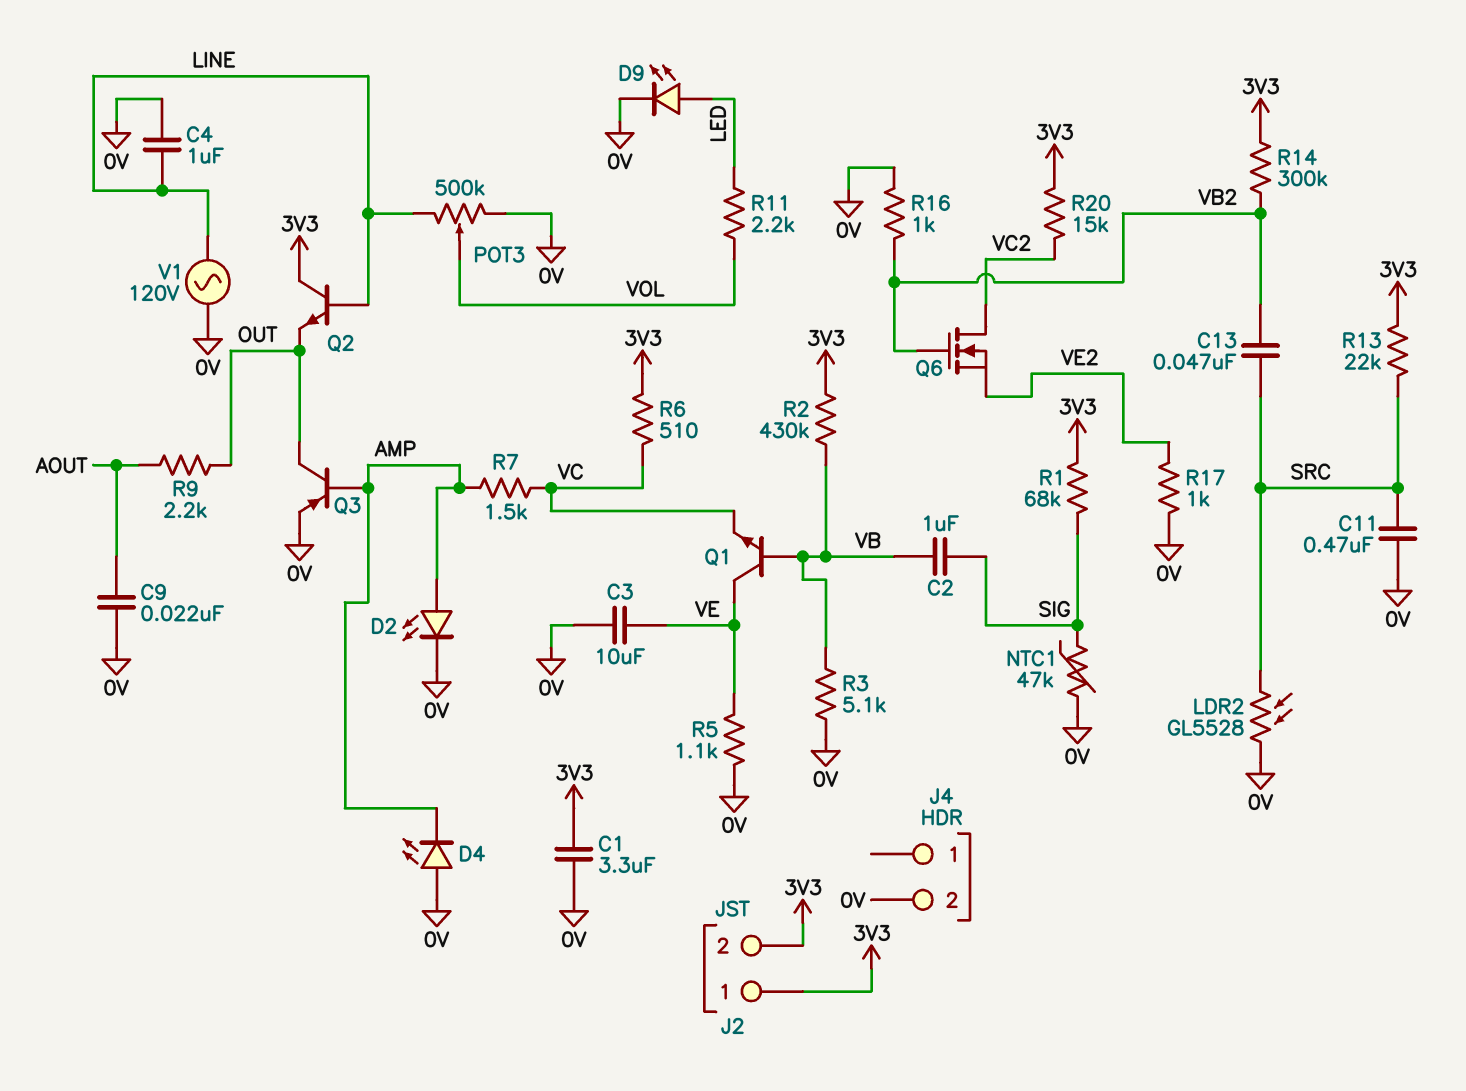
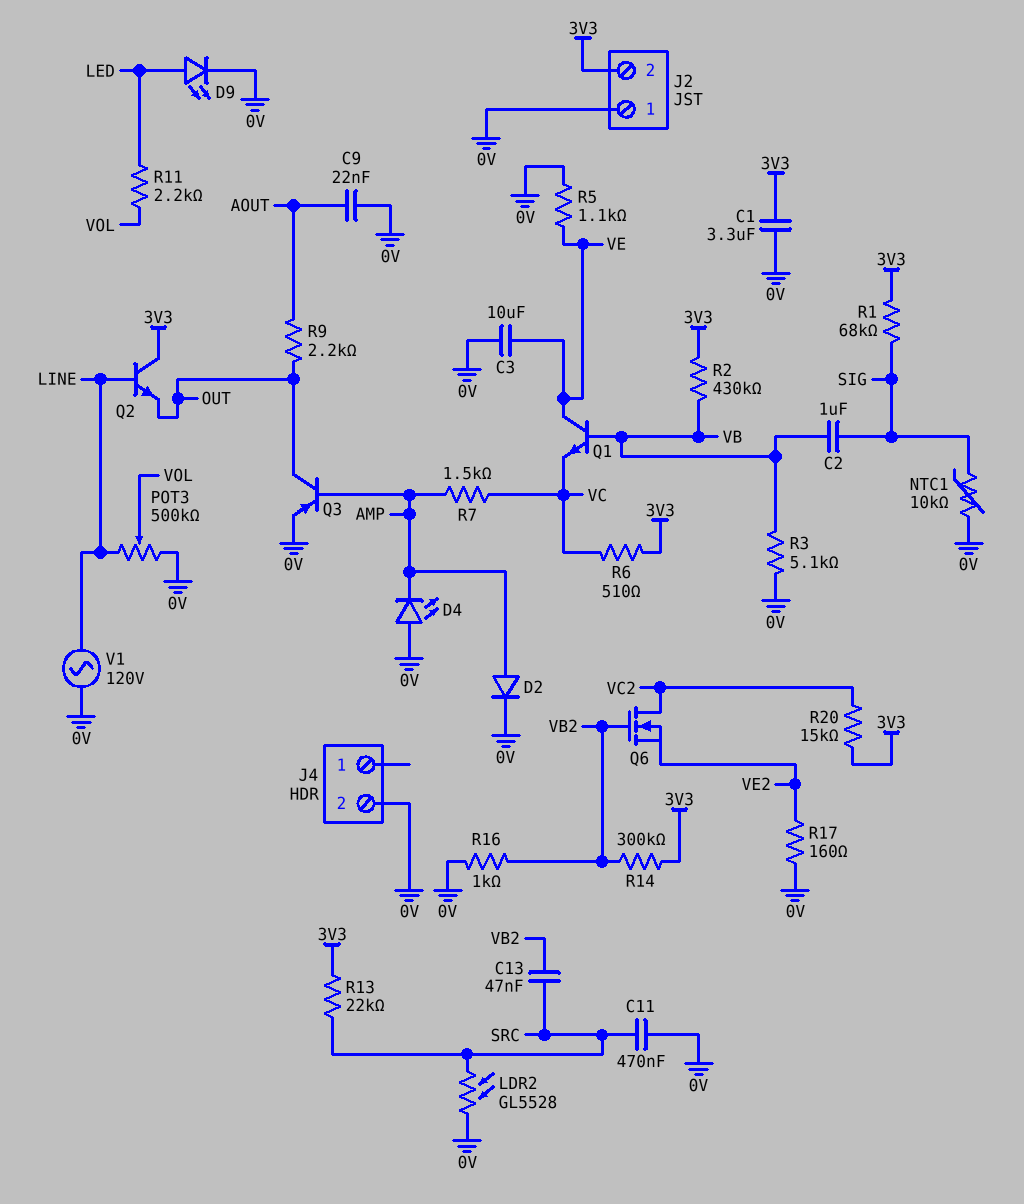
C4: 1uF (0V, LINE) -> none
D2: LED (A AMP, K 0V) -> diode (A AMP, K 0V)
J2 pin 1: 3V3 -> 0V
NTC1: 47k (0V, SIG) -> 10k (0V, SIG)
R17: 1k (0V, VE2) -> 160 (0V, VE2)

